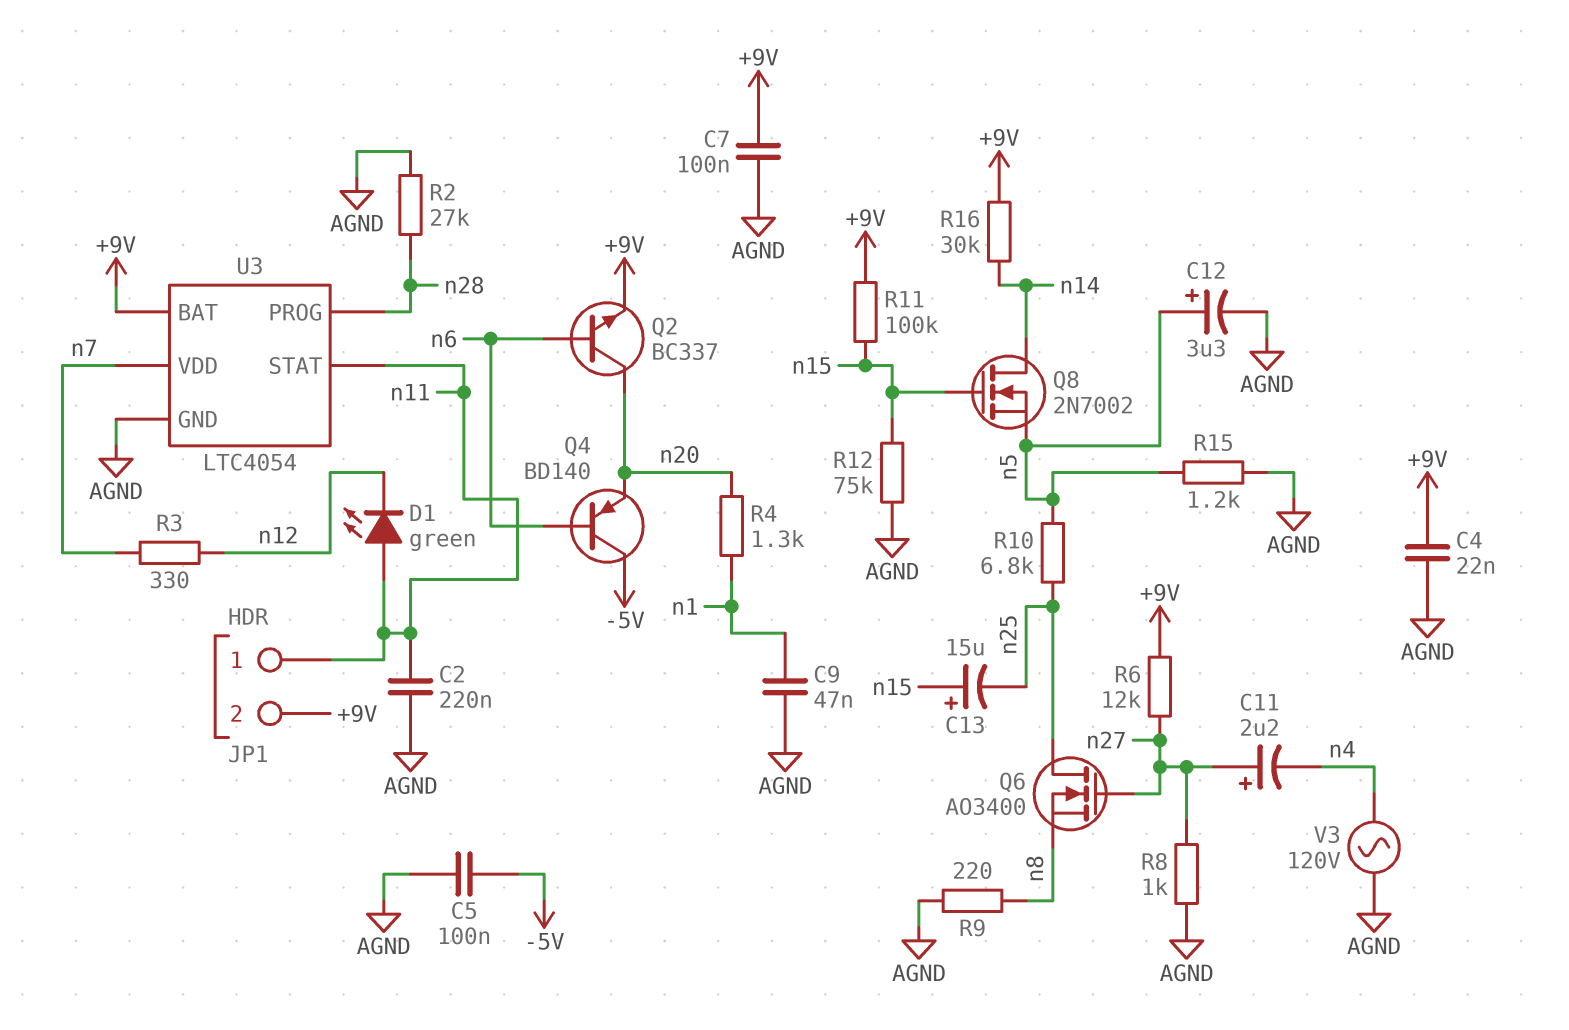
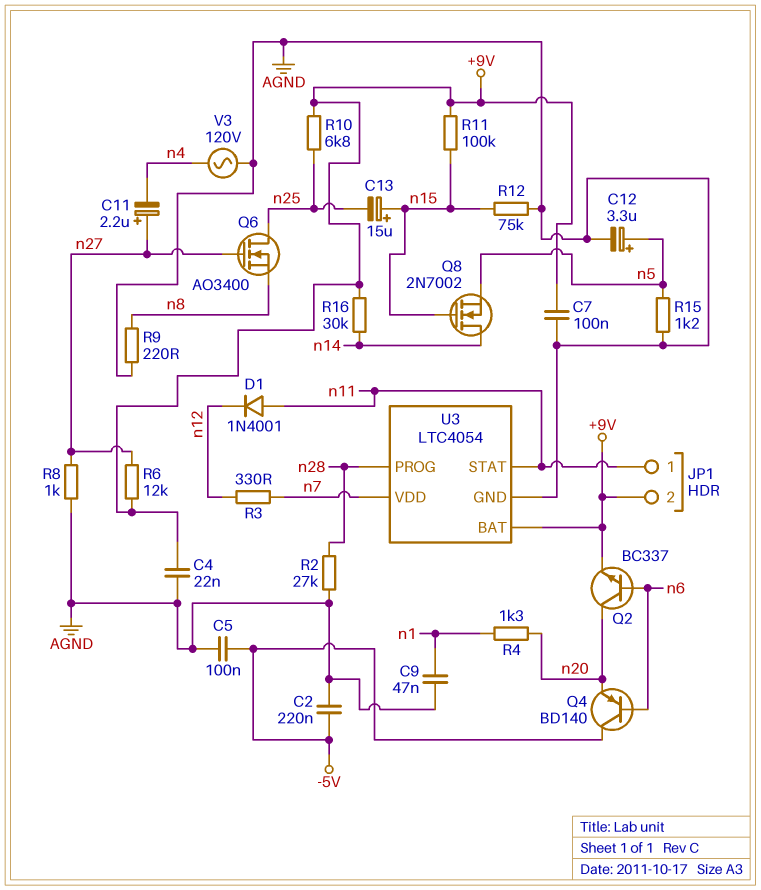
C2: 220nF (AGND, n11) -> 220nF (-5V, AGND)
D1: LED green (A n11, K n12) -> diode 1N4001 (A n11, K n12)
R10: 6.8k (n5, n25) -> 6.8k (+9V, n25)

